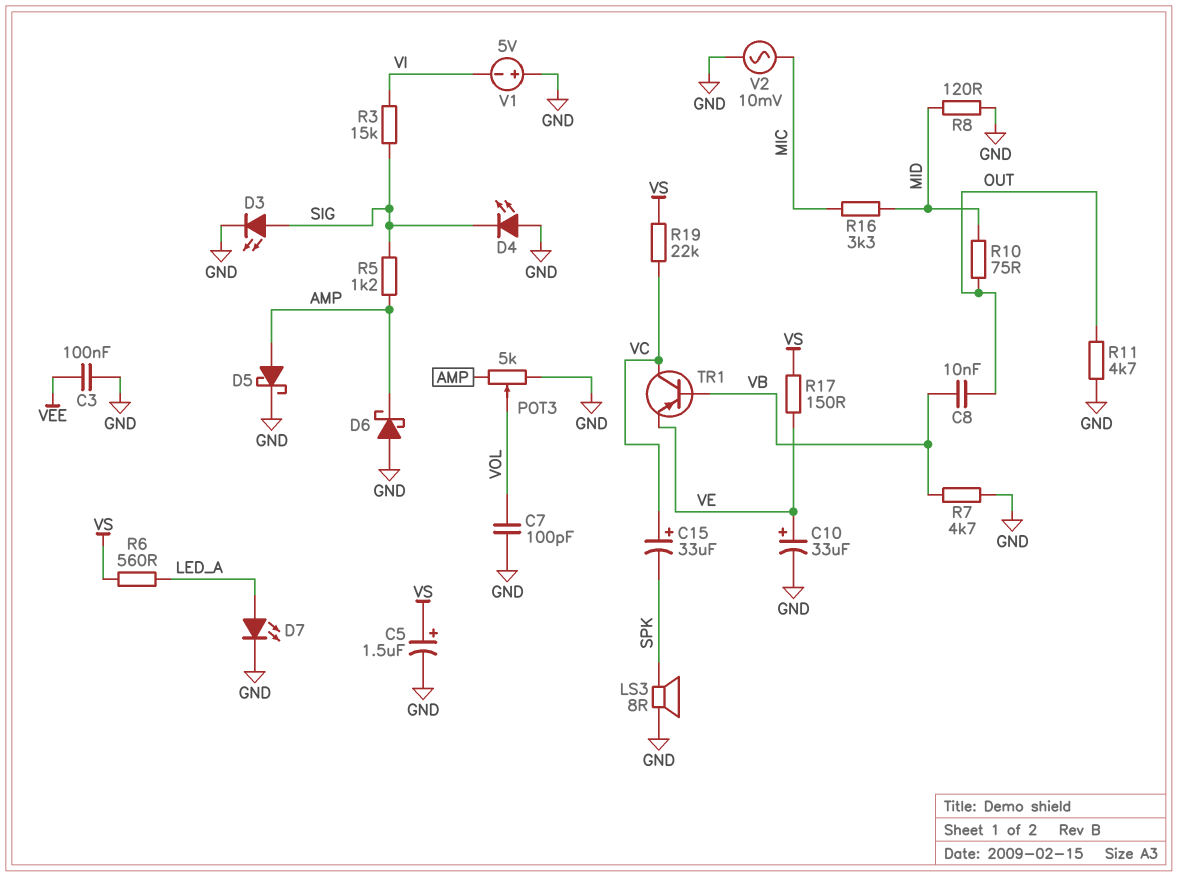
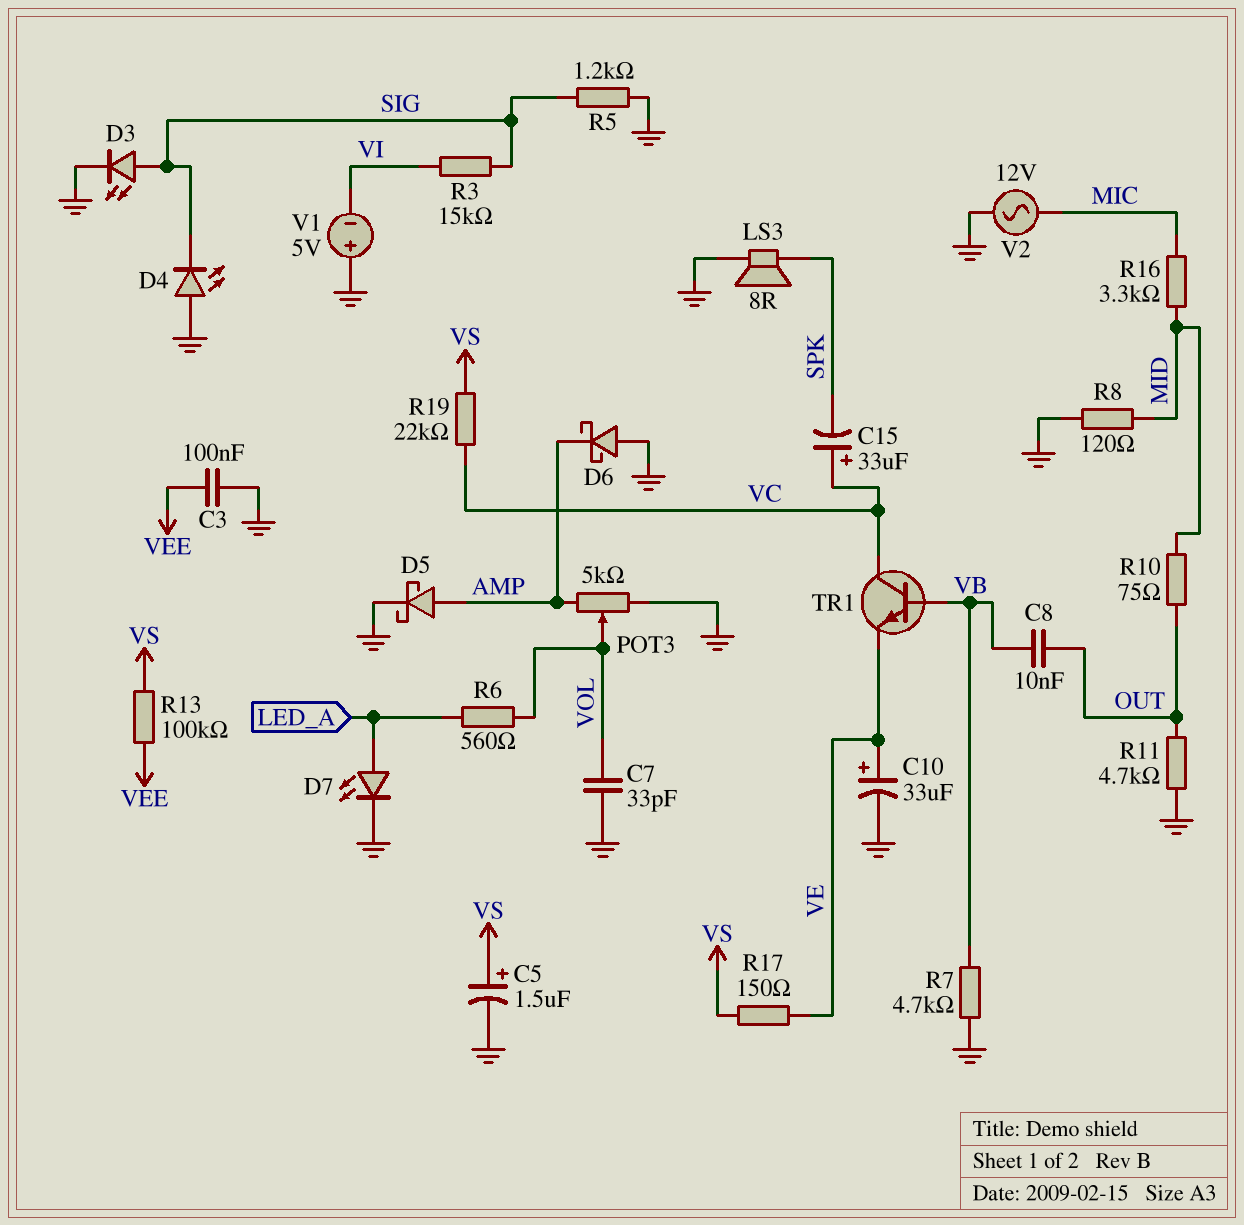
C7: 100pF (GND, VOL) -> 33pF (GND, VOL)
R5: 1.2k (AMP, SIG) -> 1.2k (GND, SIG)
R6: 560 (LED_A, VS) -> 560 (LED_A, VOL)
R13: none -> 100k (VEE, VS)
TR1: PNP (B VB, C VC, E VE) -> NPN (B VB, C VC, E VE)
V2: AC 10mV (GND, MIC) -> AC 12V (GND, MIC)

